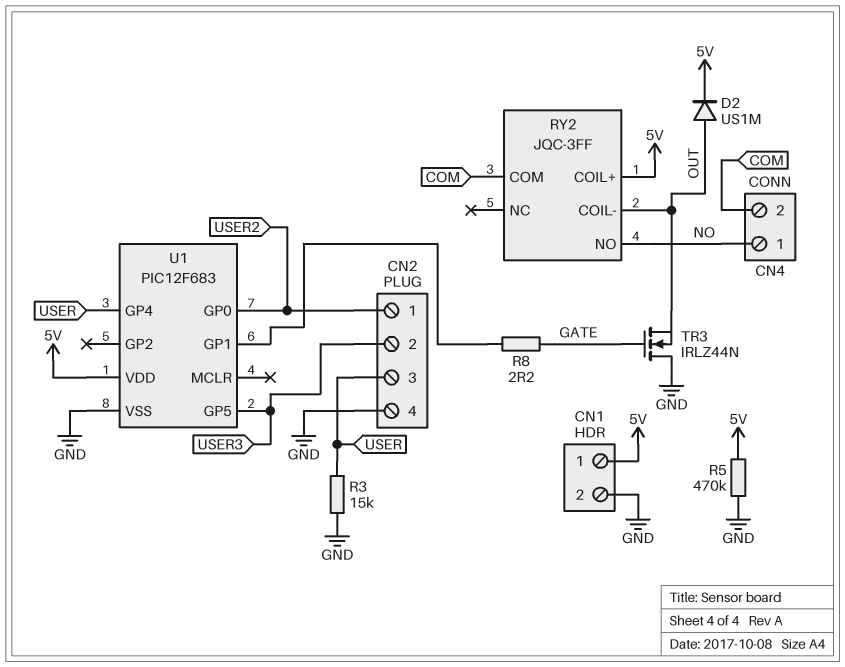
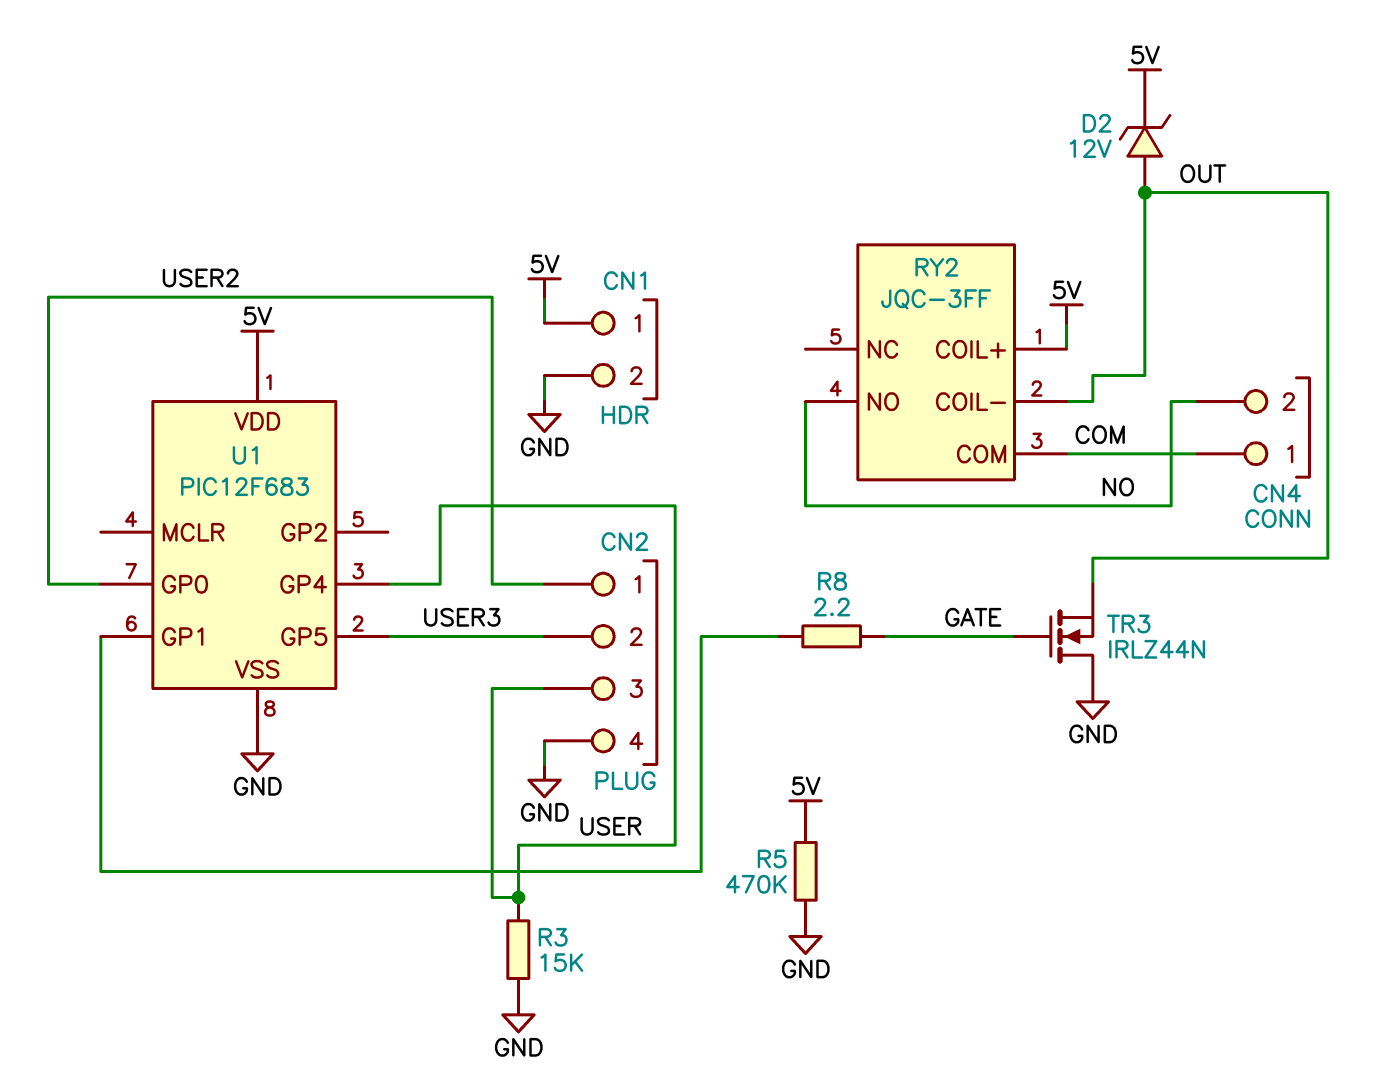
CN4 pin 1: NO -> COM
CN4 pin 2: COM -> NO
D2: diode US1M (A OUT, K 5V) -> zener 12V (A OUT, K 5V)

